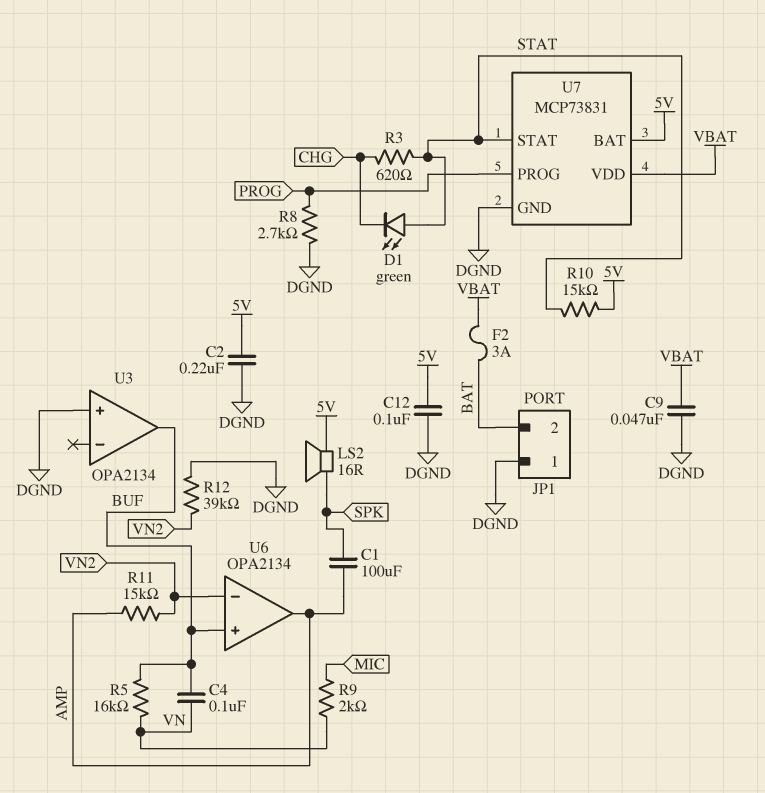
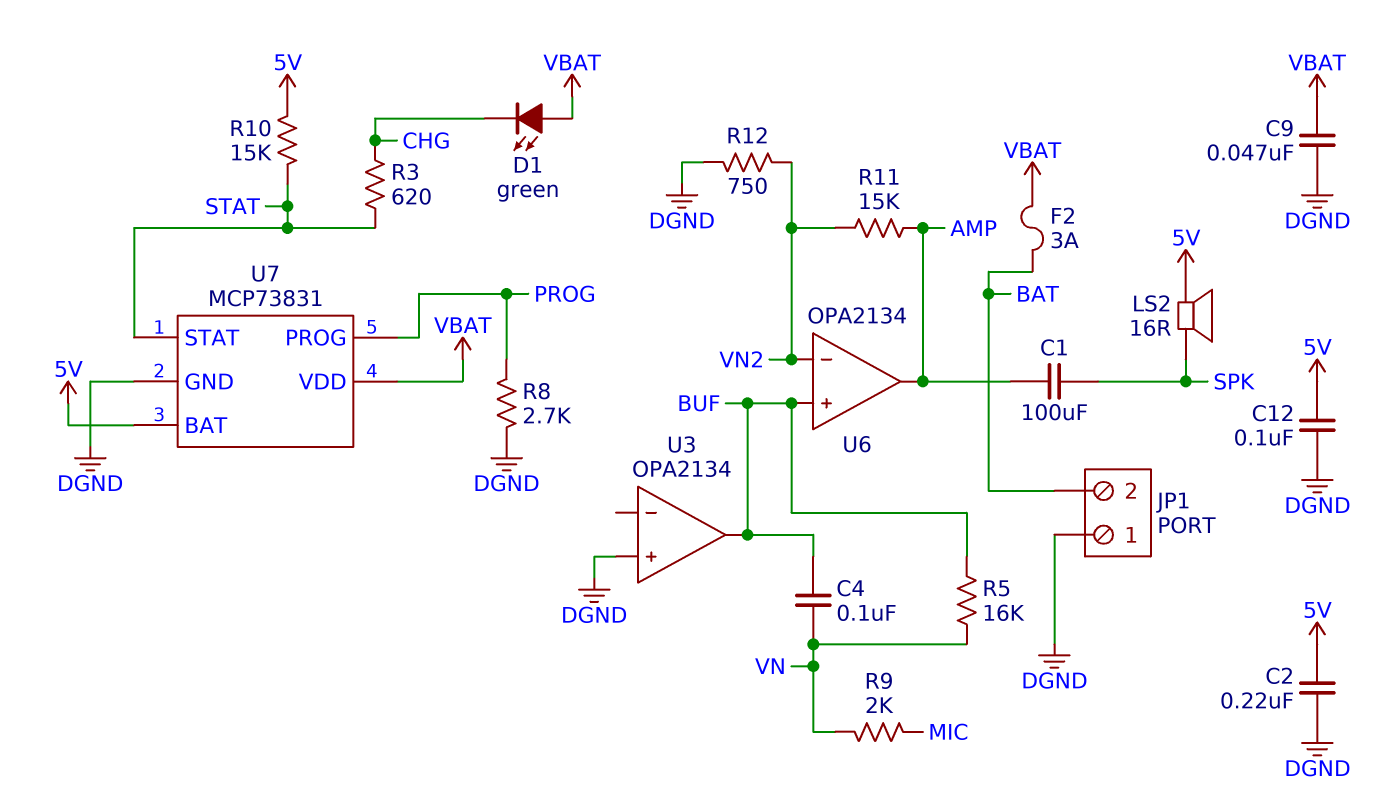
D1: LED green (A STAT, K CHG) -> LED green (A VBAT, K CHG)
R12: 39k (DGND, VN2) -> 750 (DGND, VN2)

